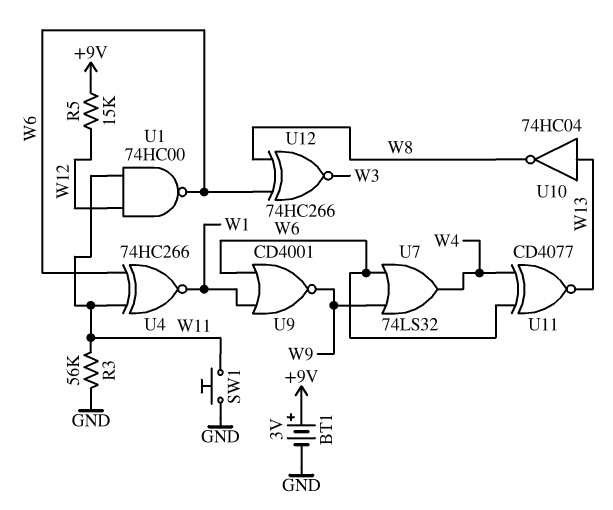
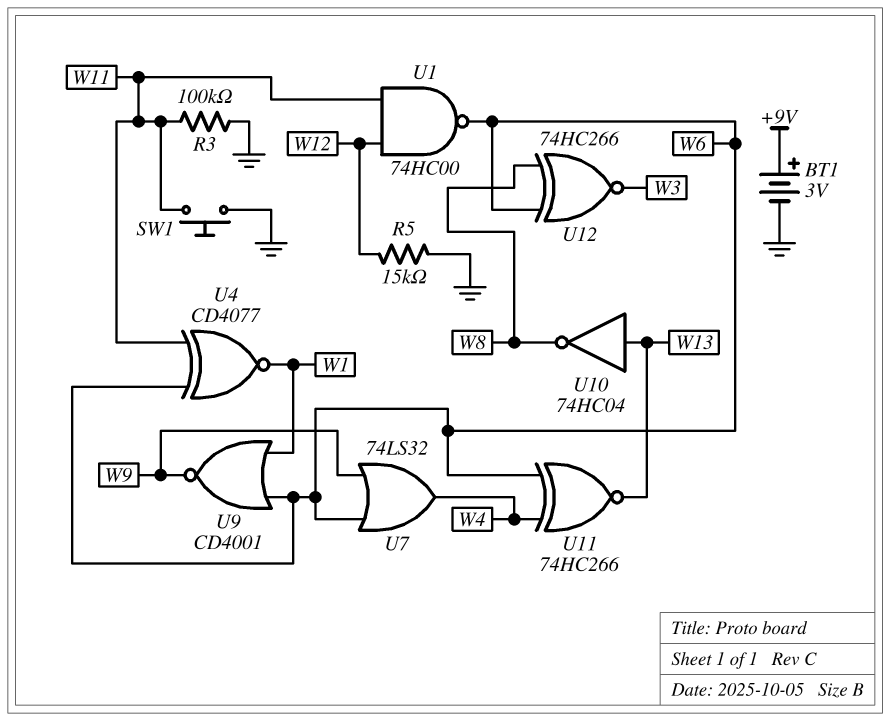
R3: 56k (GND, W11) -> 100k (GND, W11)
R5: 15k (+9V, W12) -> 15k (GND, W12)
U4: XNOR 74HC266 (in W6, in W11, out W1) -> XNOR CD4077 (in W6, in W11, out W1)
U11: XNOR CD4077 (in W4, in W6, out W13) -> XNOR 74HC266 (in W4, in W6, out W13)

